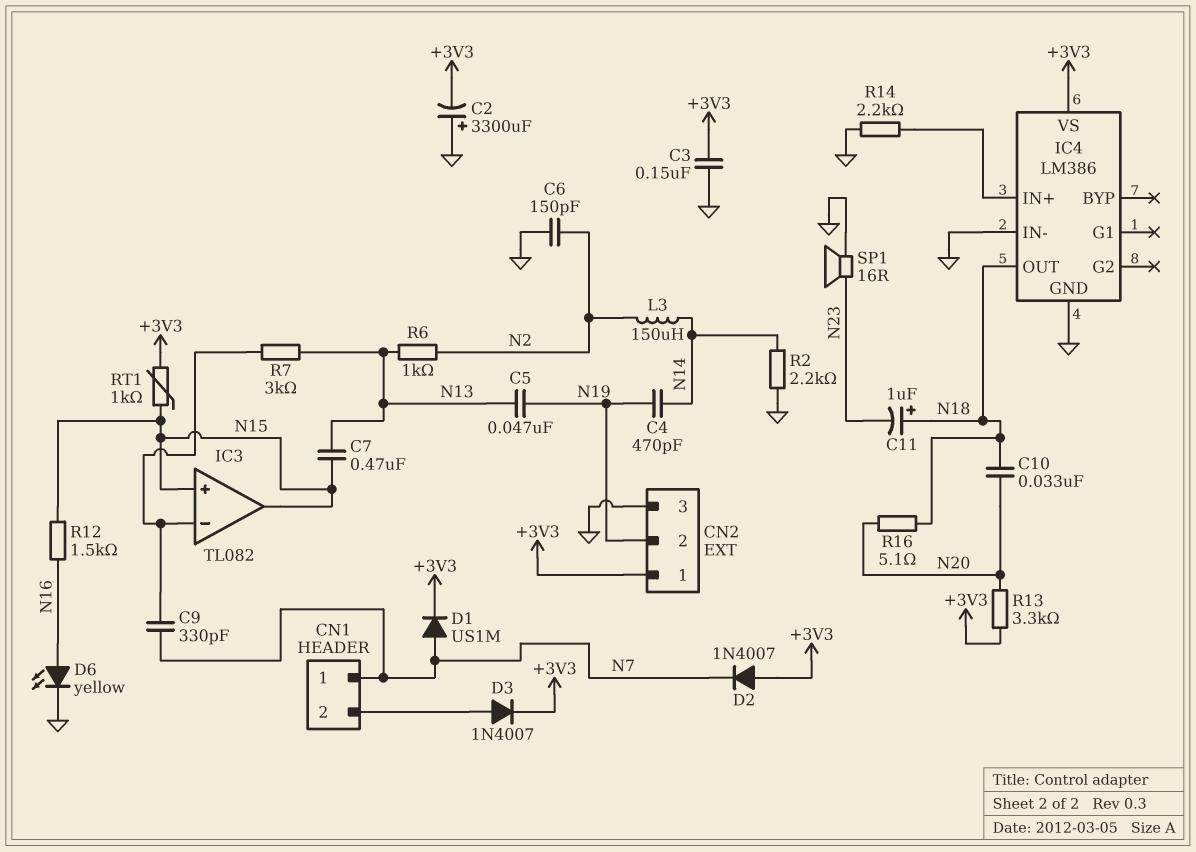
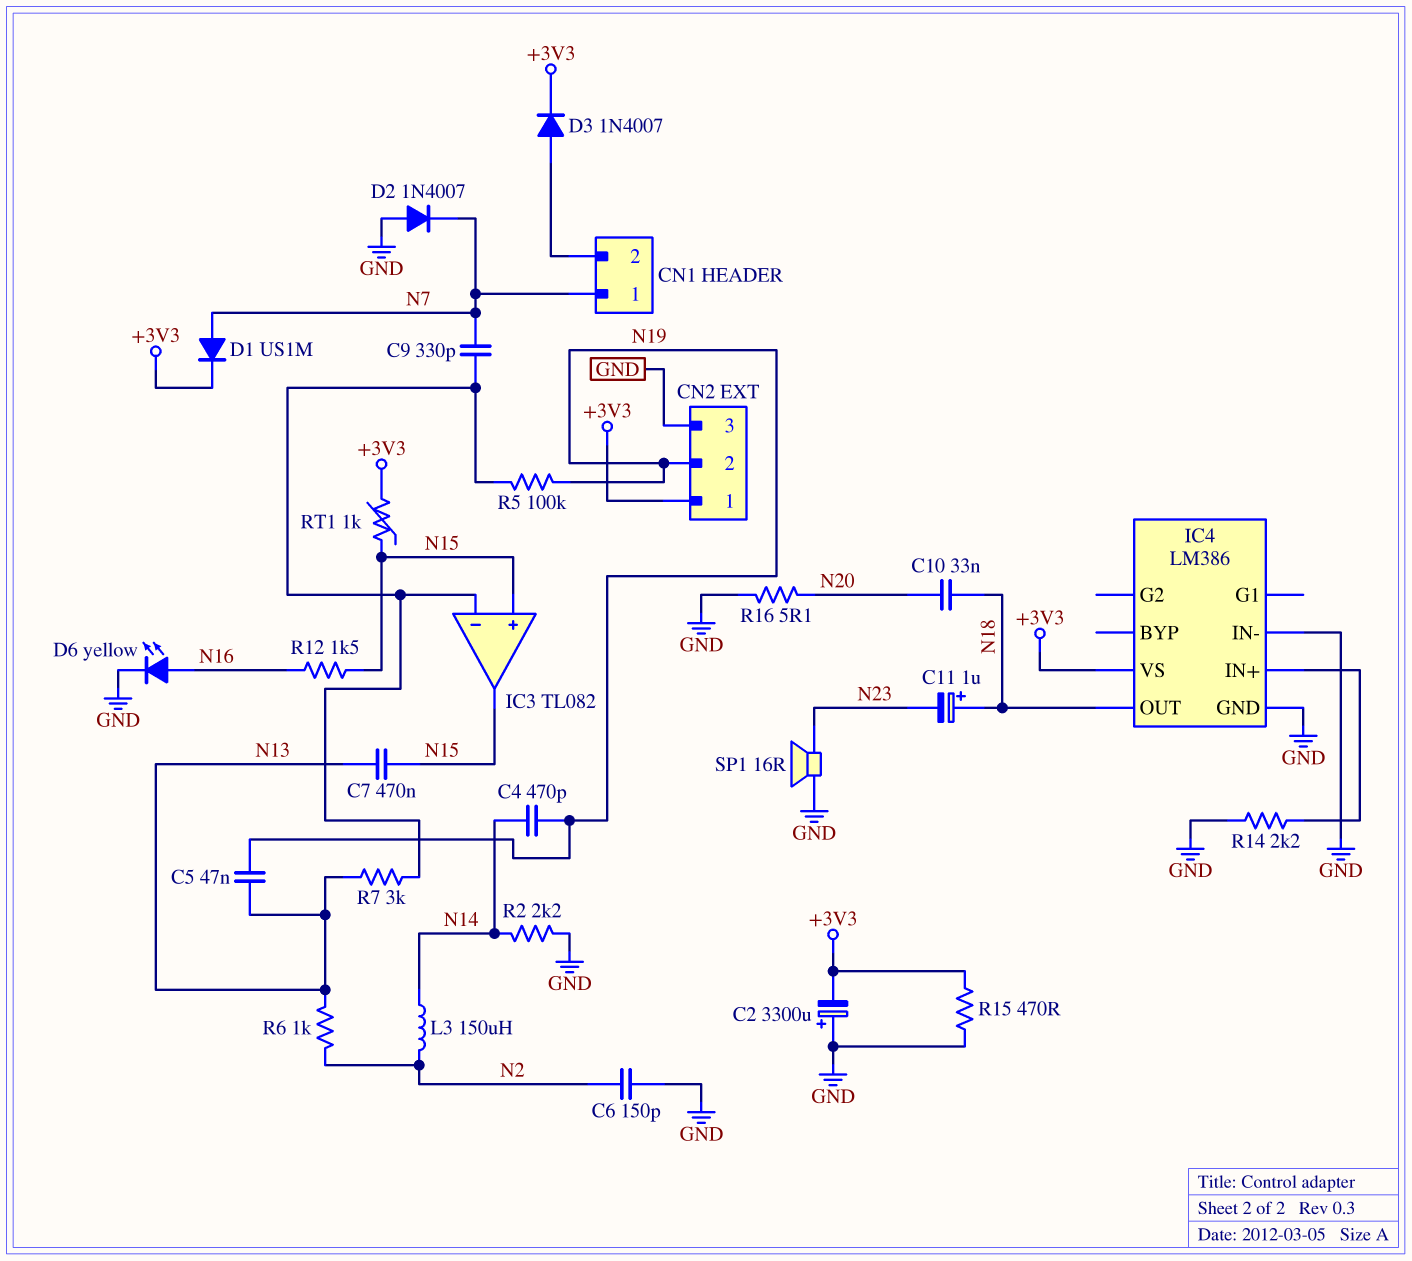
C3: 150nF (+3V3, GND) -> none
D2: diode 1N4007 (A +3V3, K N7) -> diode 1N4007 (A GND, K N7)
R5: none -> 100k (IC3/in-, N19)
R13: 3.3k (+3V3, N20) -> none
R15: none -> 470 (+3V3, GND)
R16: 5.1 (N18, N20) -> 5.1 (GND, N20)

